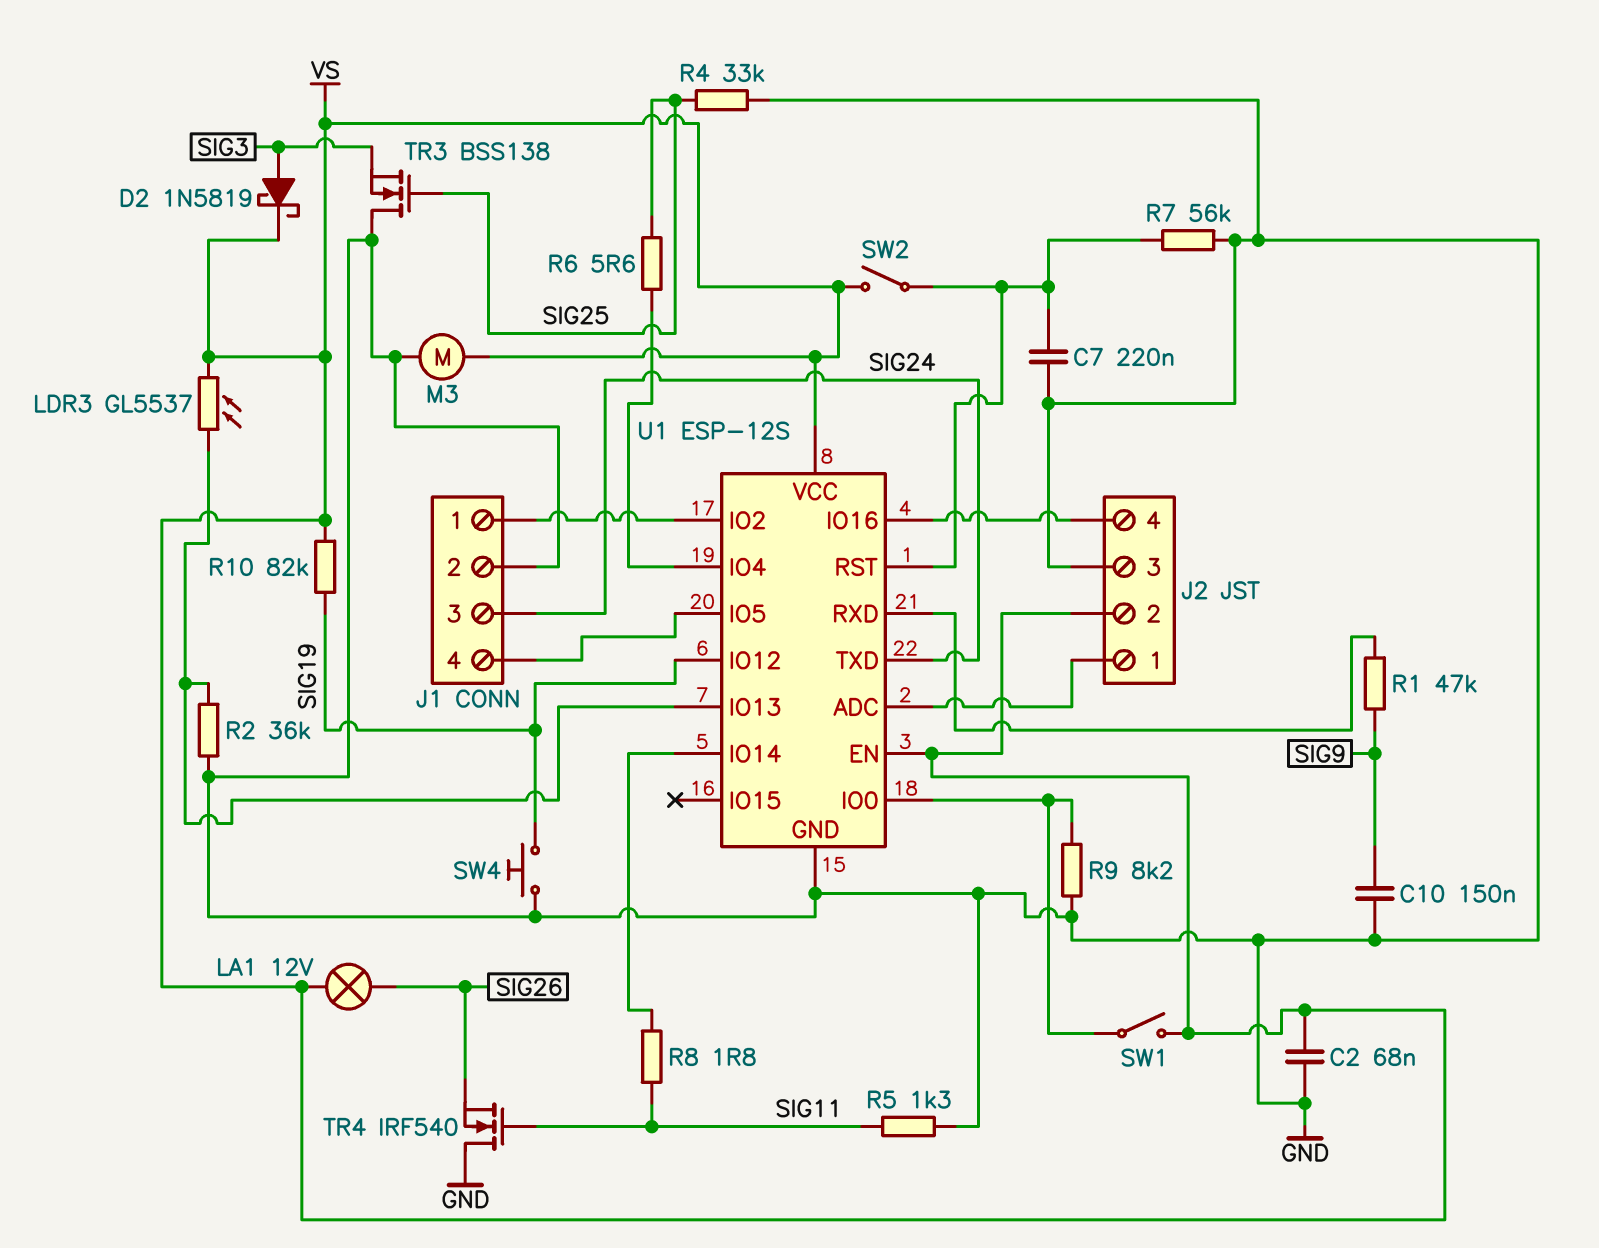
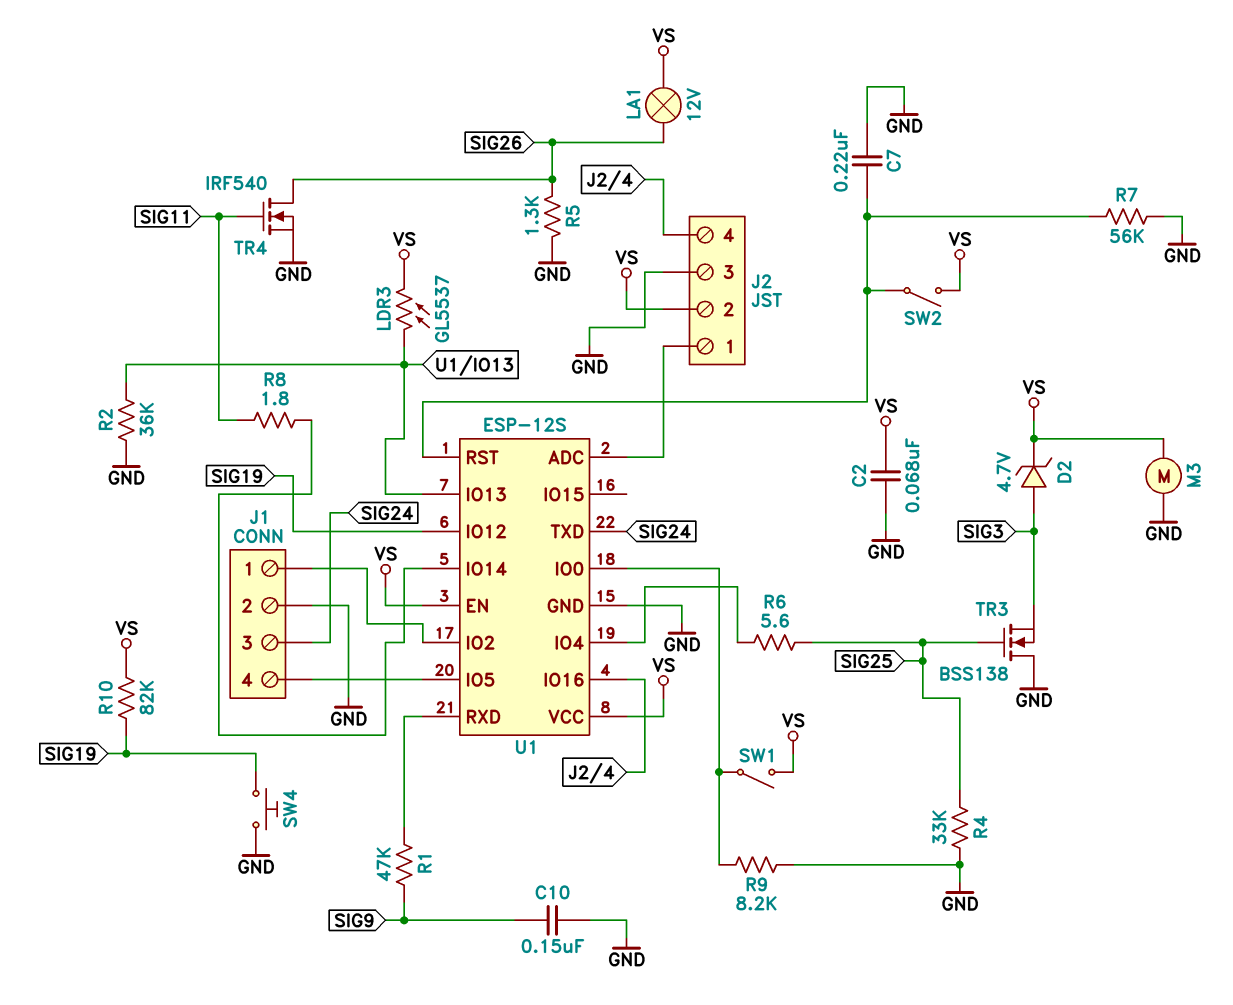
D2: schottky 1N5819 (A SIG3, K VS) -> zener 4.7V (A SIG3, K VS)
R5: 1.3k (GND, SIG11) -> 1.3k (GND, SIG26)
TR4: NMOS IRF540 (G SIG11, D GND, S SIG26) -> NMOS IRF540 (G SIG11, D SIG26, S GND)

